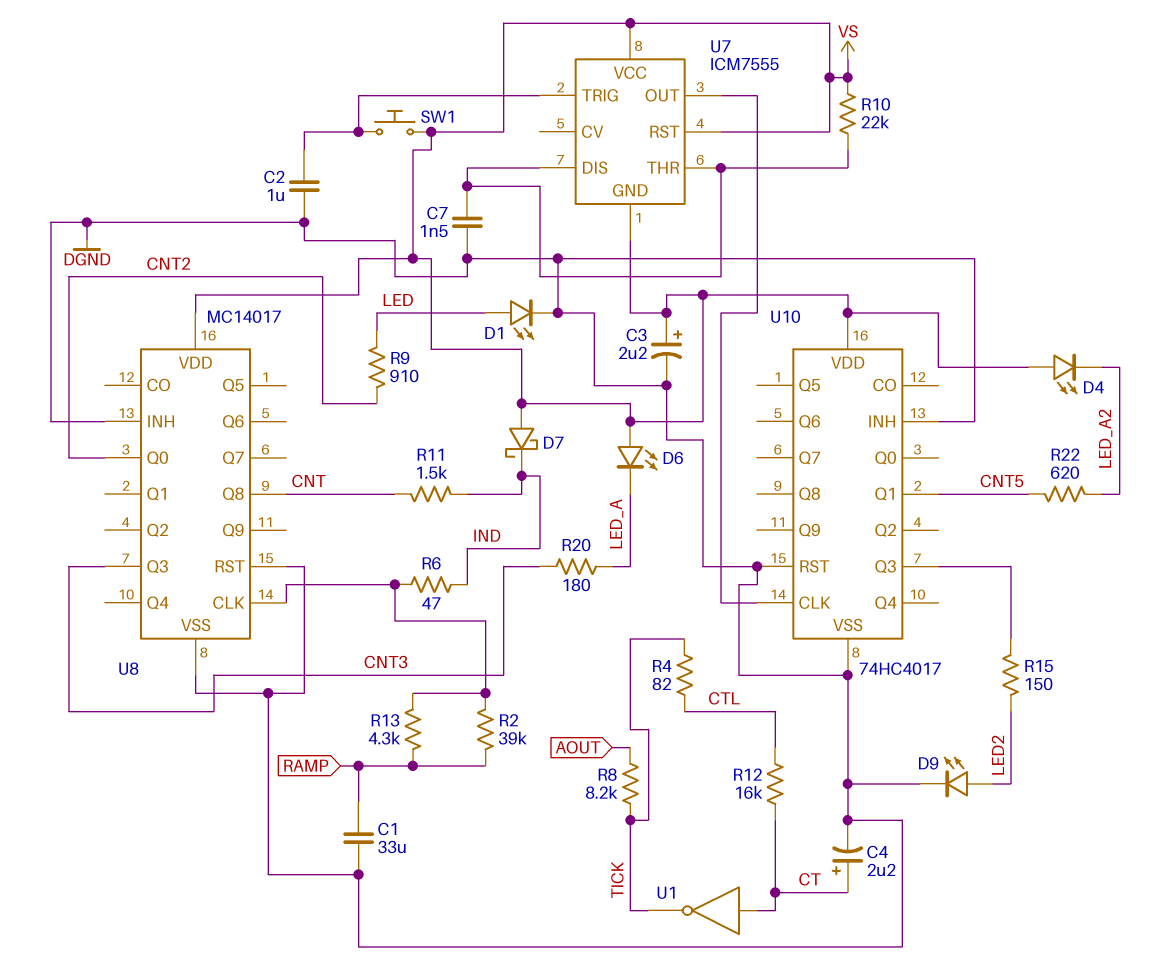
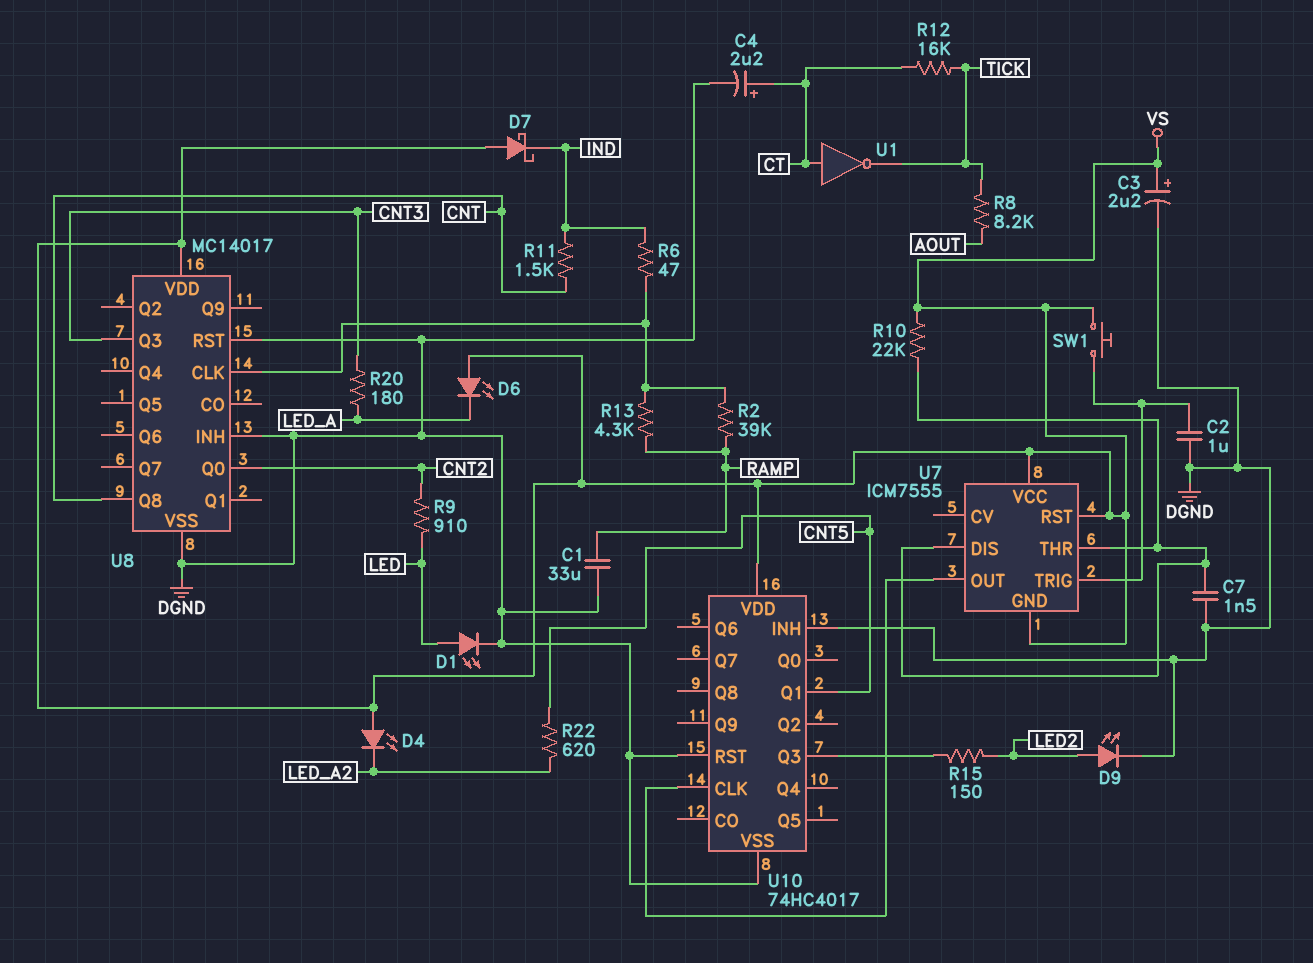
R4: 82 (CTL, TICK) -> none
R12: 16k (CT, CTL) -> 16k (CT, TICK)

